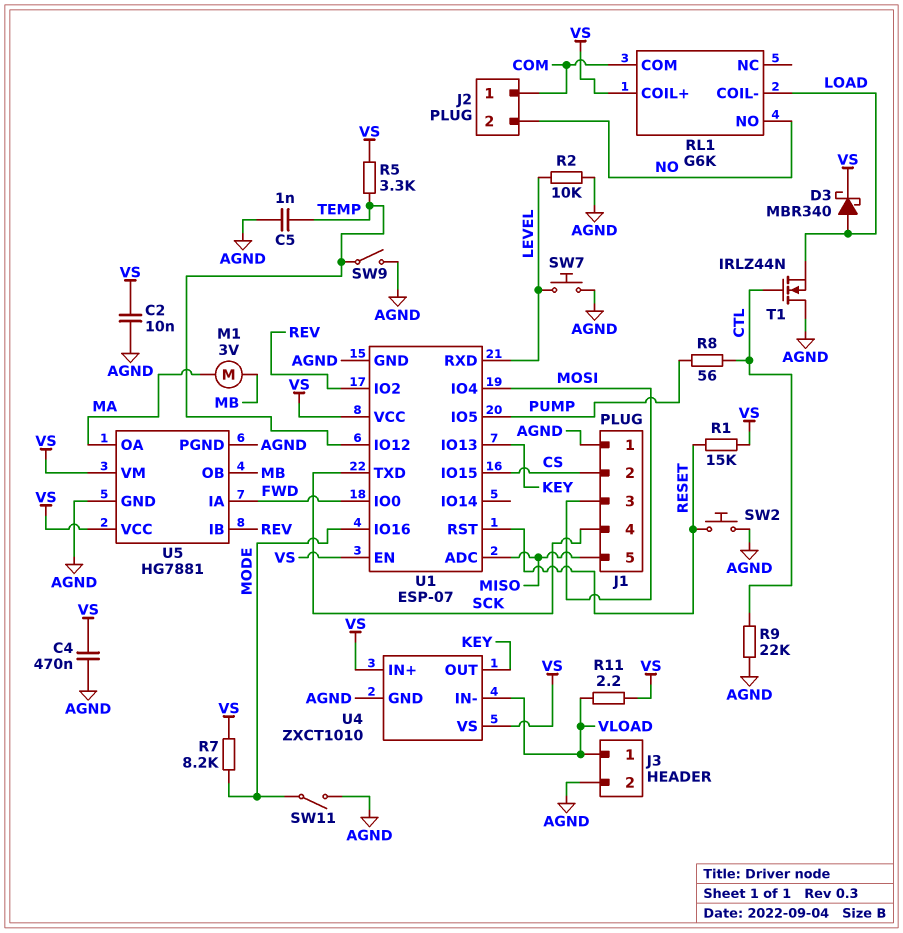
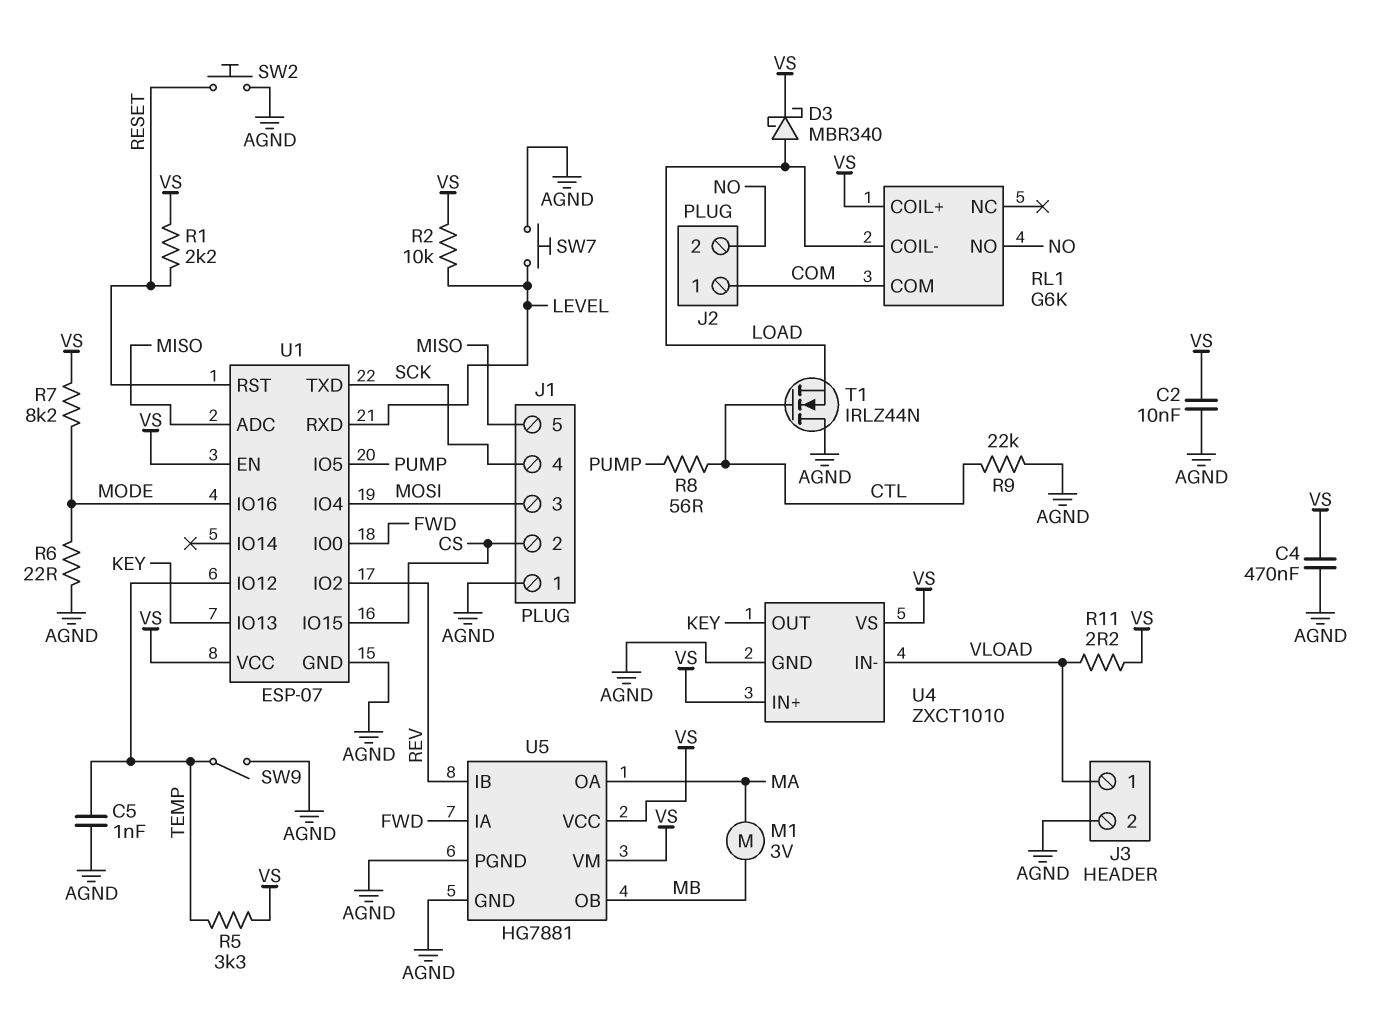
R1: 15k (RESET, VS) -> 2.2k (RESET, VS)
R2: 10k (AGND, LEVEL) -> 10k (LEVEL, VS)
R6: none -> 22 (AGND, MODE)
SW11: switch (AGND, MODE) -> none

